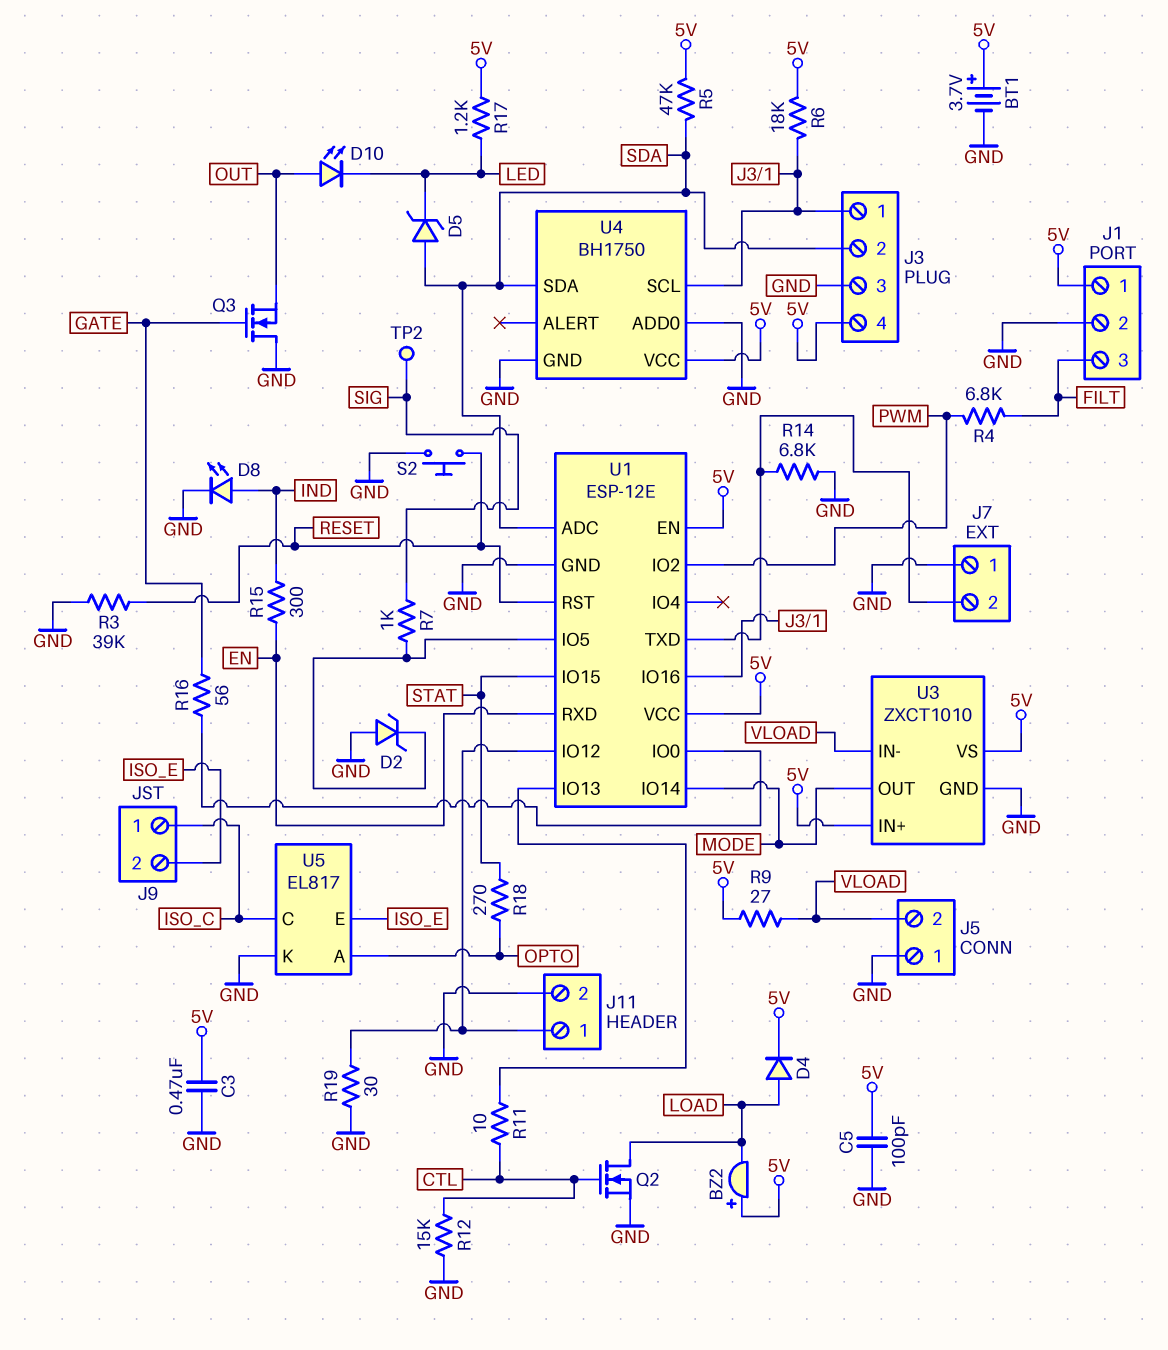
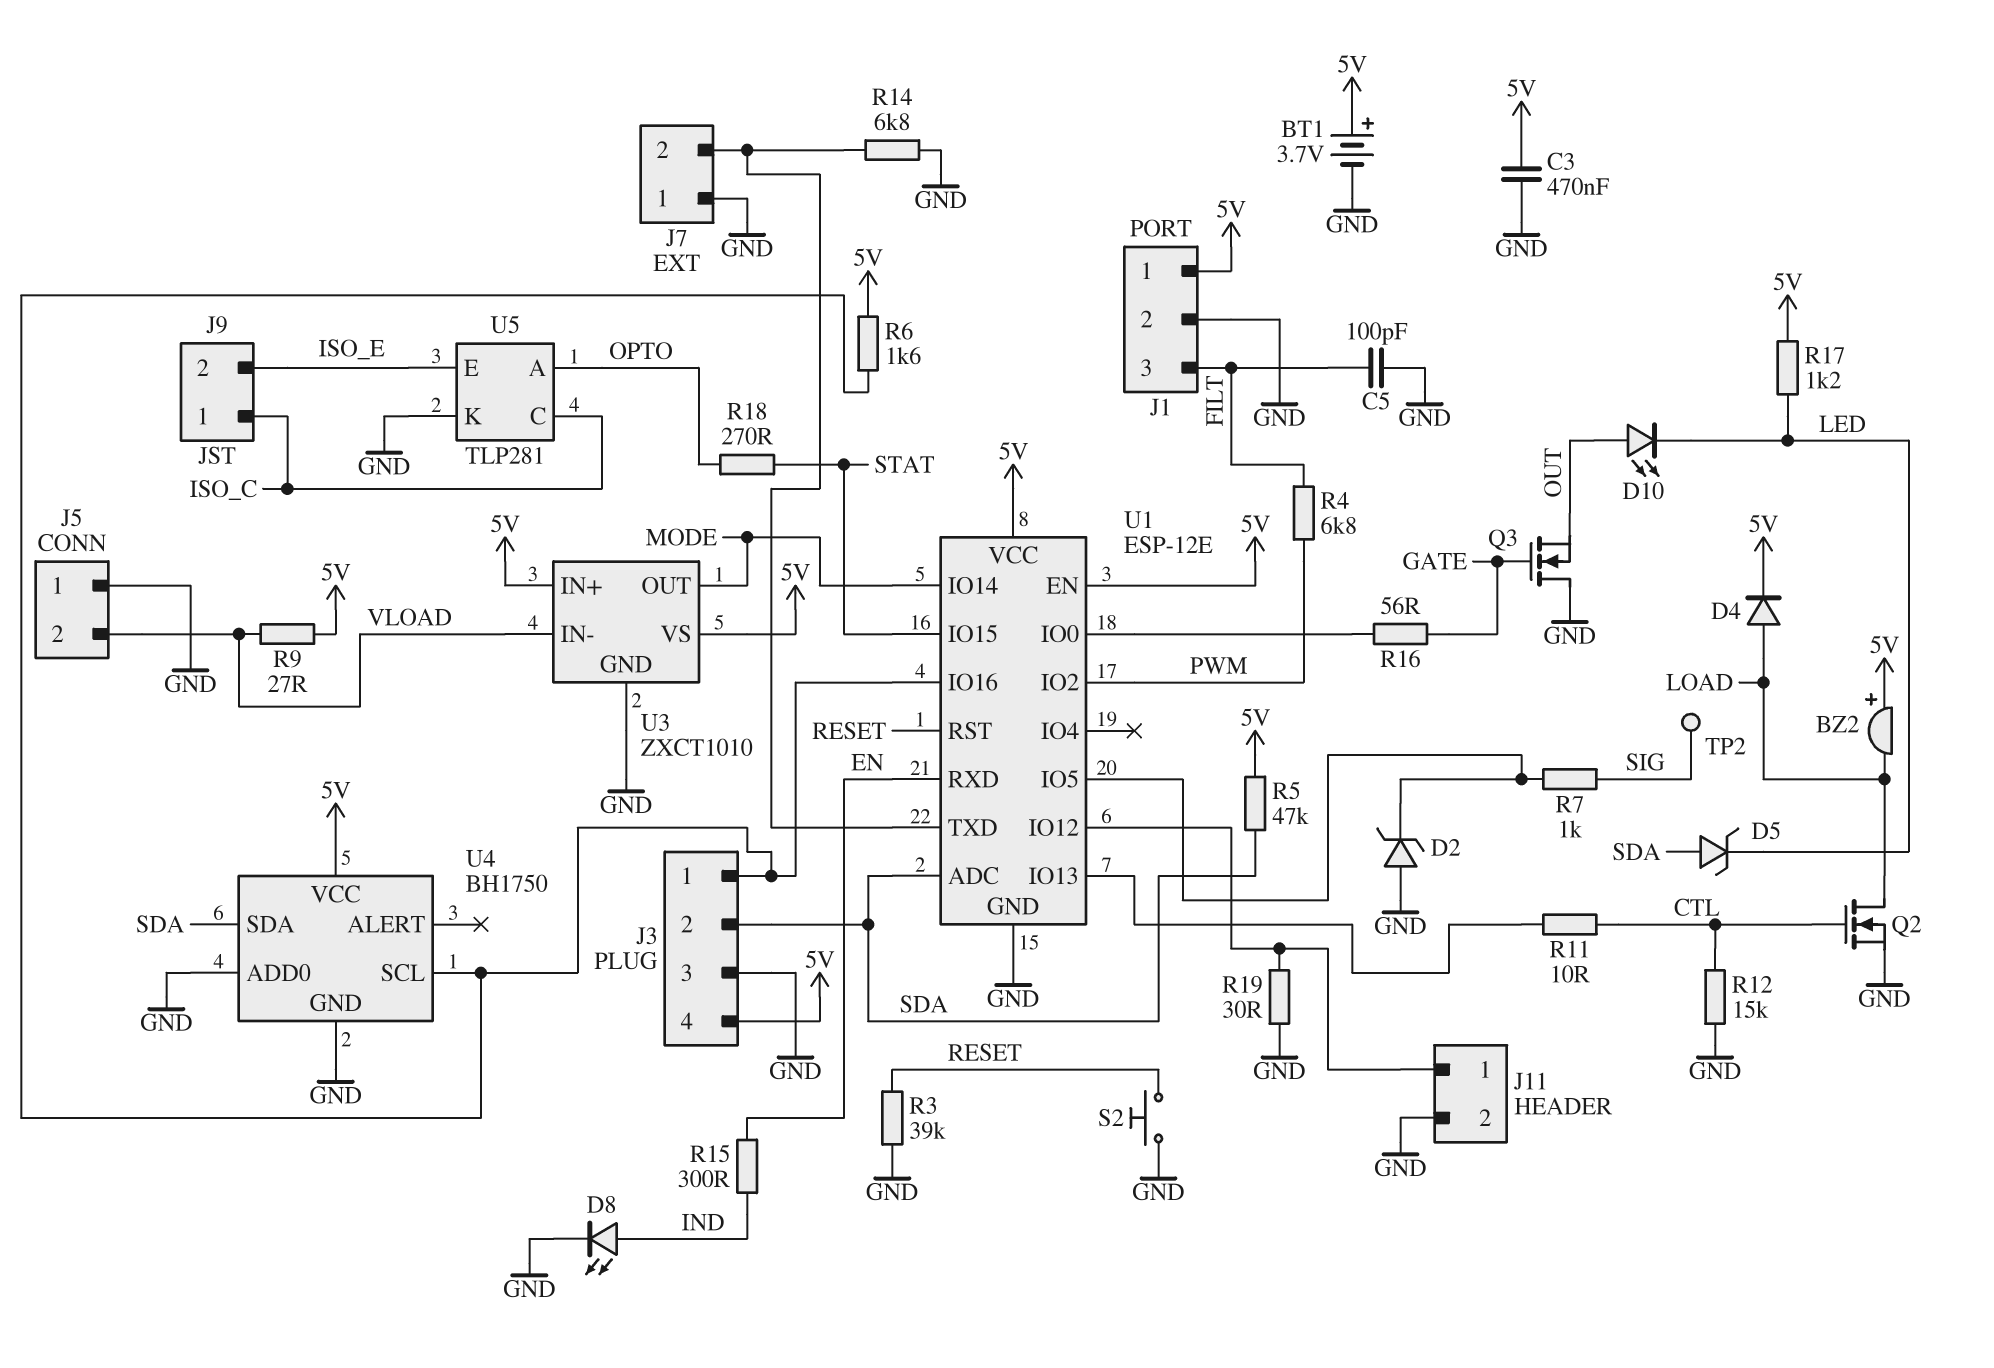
C5: 100pF (5V, GND) -> 100pF (FILT, GND)
R6: 18k (5V, J3/1) -> 1.6k (5V, J3/1)
U5: EL817 -> TLP281

